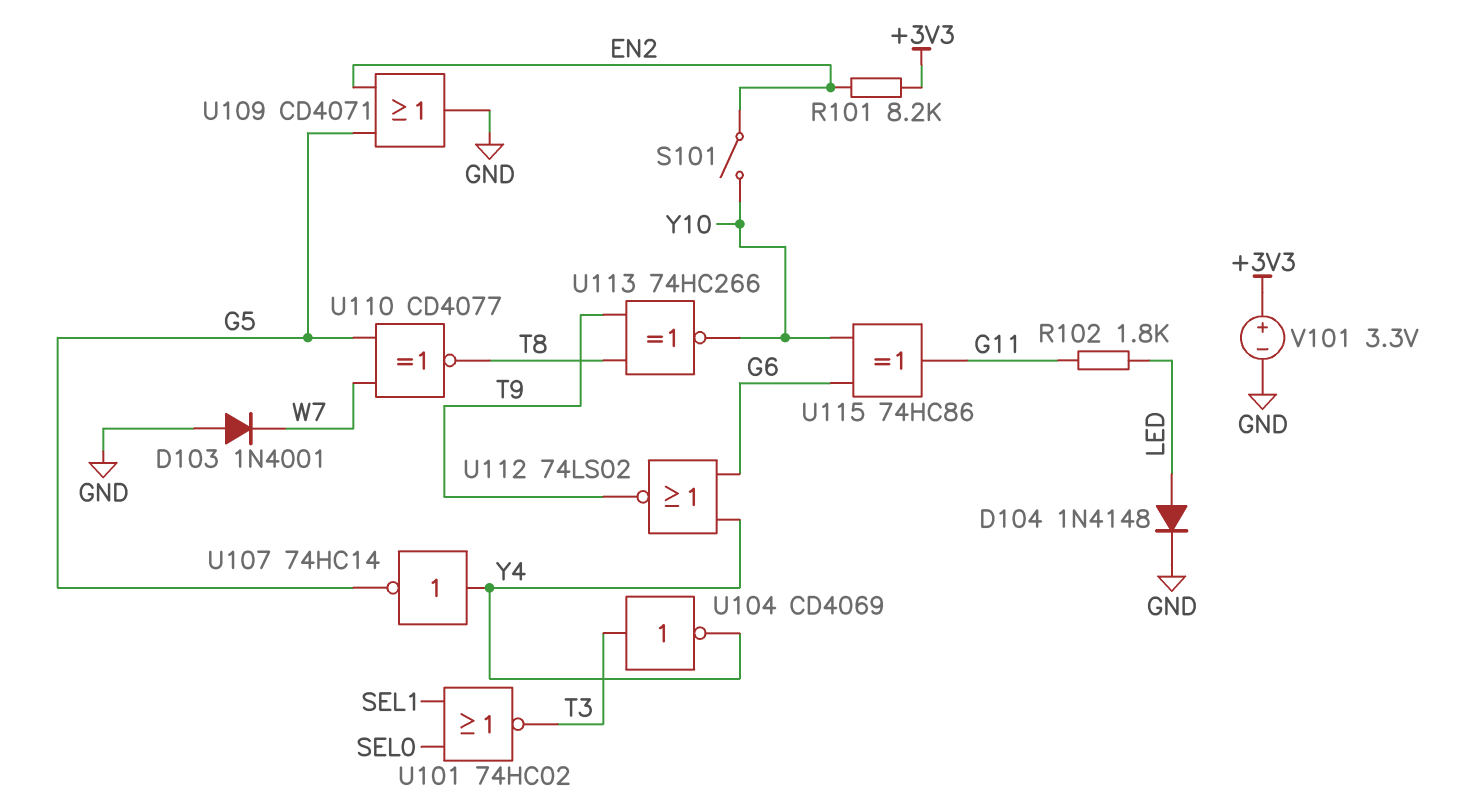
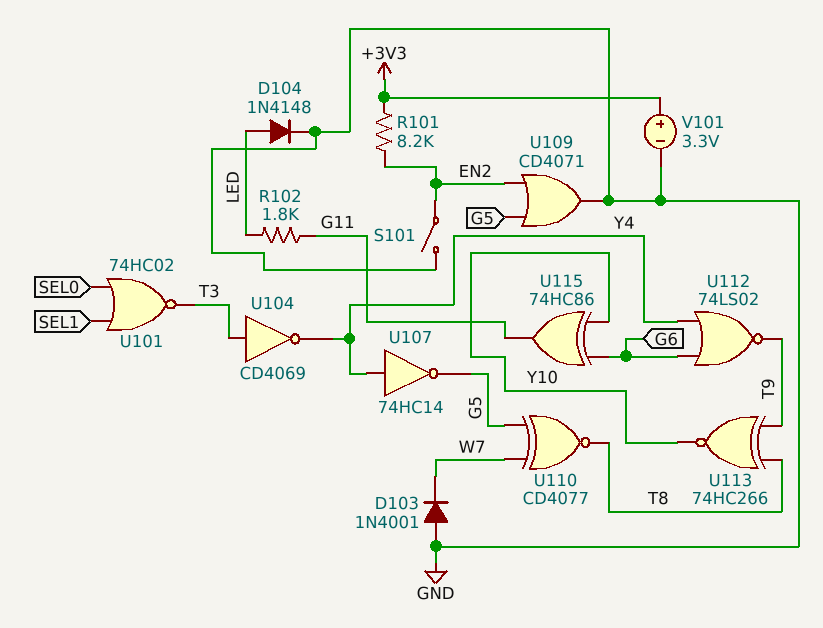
S101: switch (EN2, Y10) -> switch (EN2, GND)

